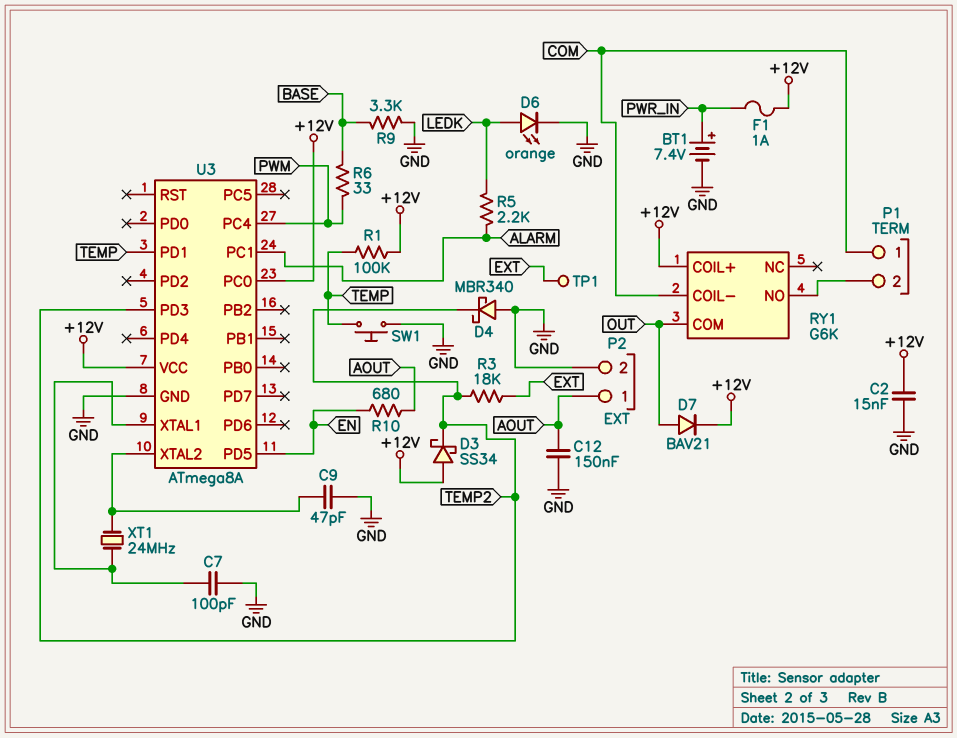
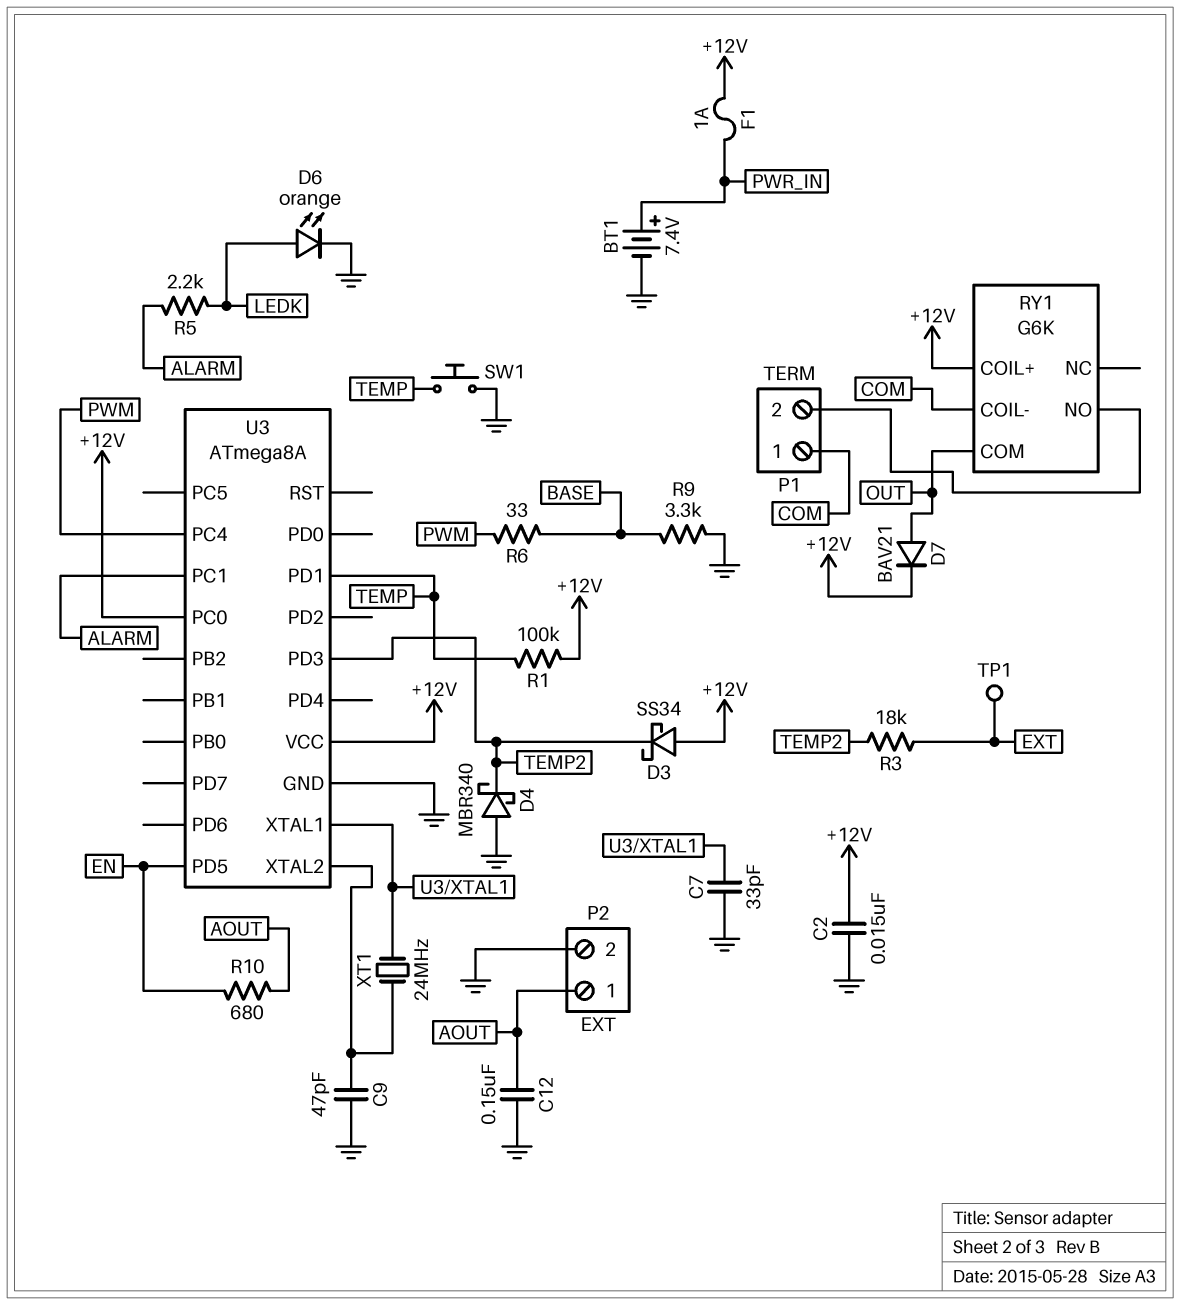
C7: 100pF (GND, U3/XTAL1) -> 33pF (GND, U3/XTAL1)

